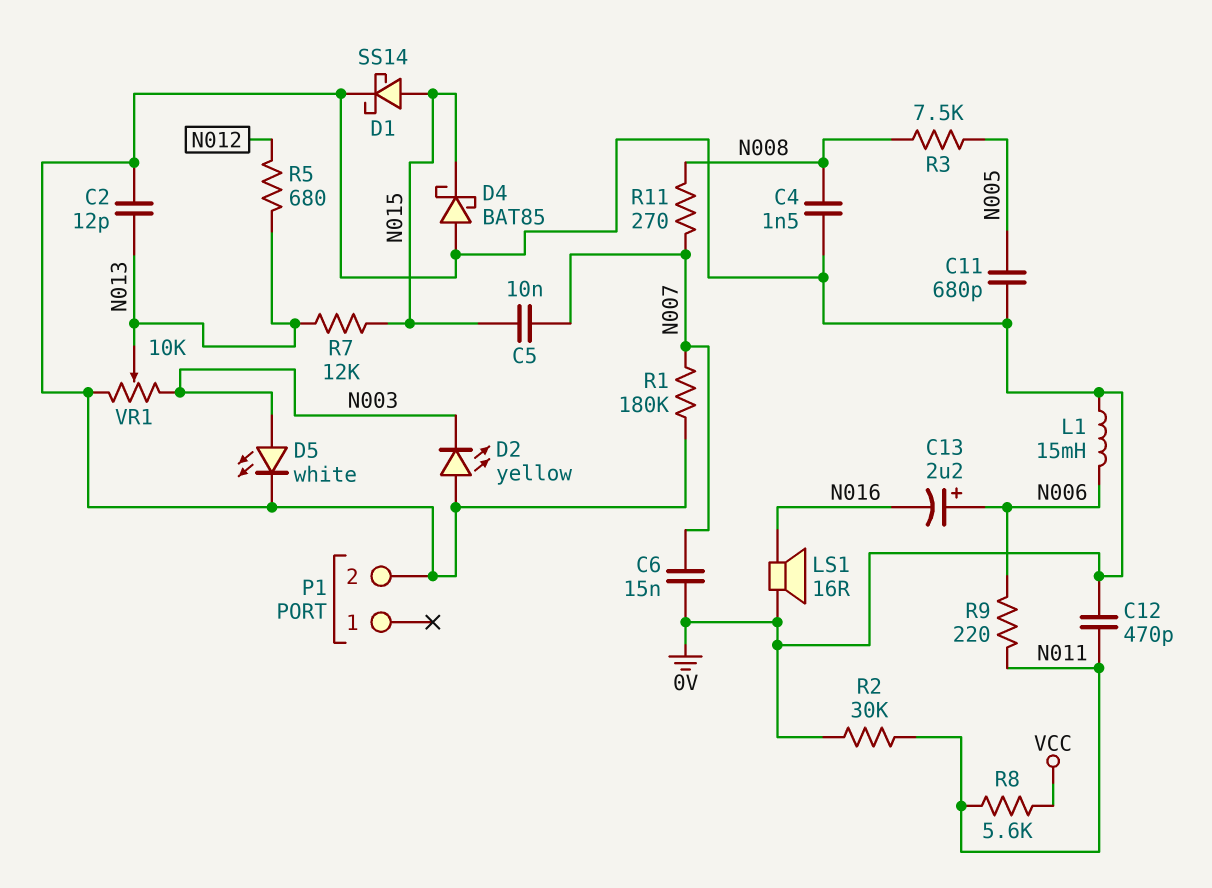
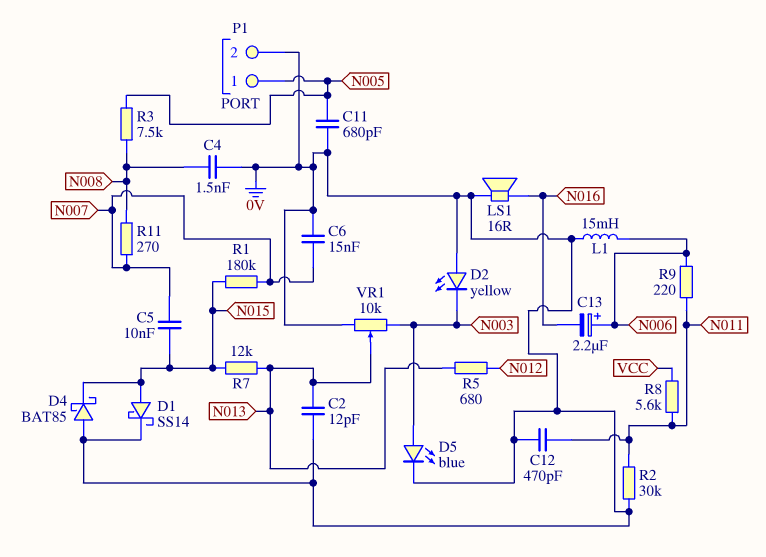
D5: LED white (A N003, K 0V) -> LED blue (A N003, K 0V)
P1 pin 1: none -> N005
R1: 180k (0V, N007) -> 180k (N007, N015)

